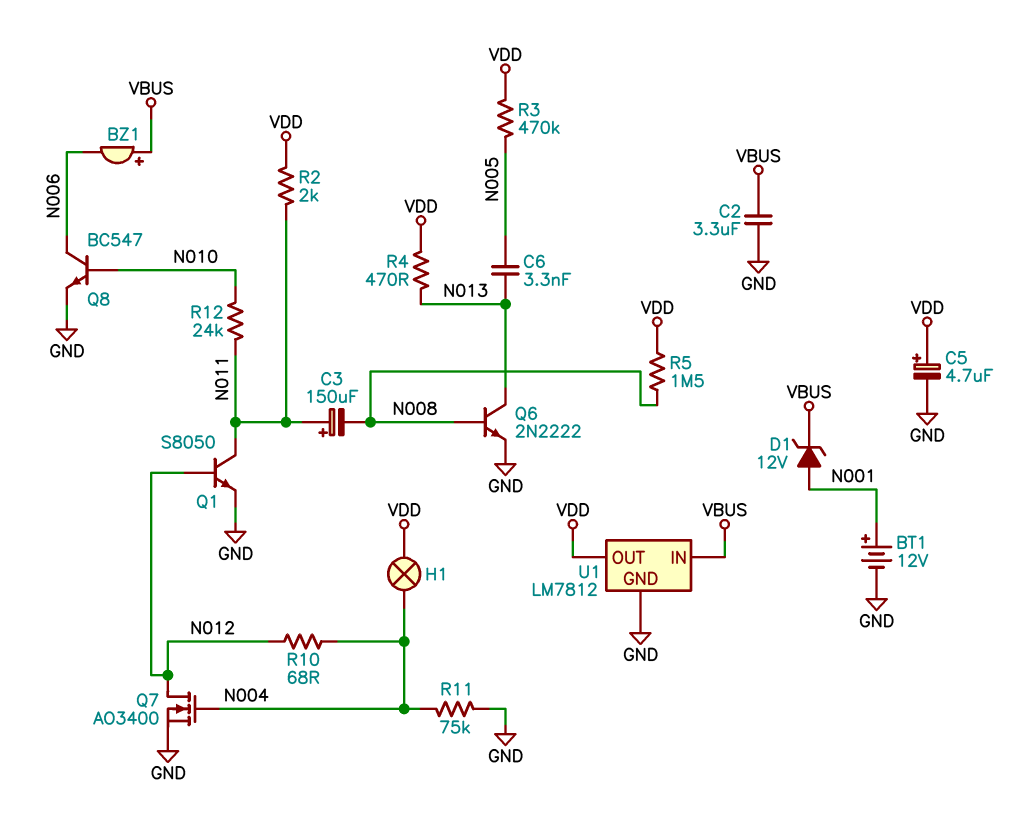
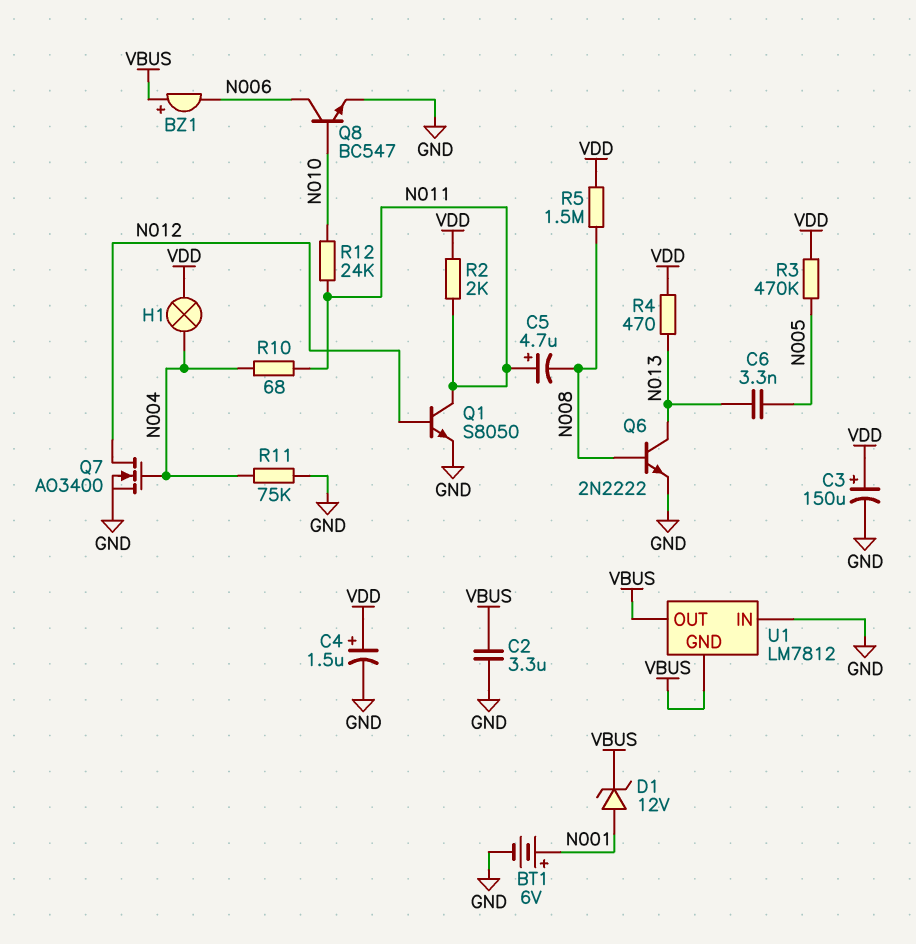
BT1: 12V (plus N001, minus GND) -> 6V (plus N001, minus GND)
C3: 150uF (plus N011, minus N008) -> 150uF (plus VDD, minus GND)
C4: none -> 1.5uF (plus VDD, minus GND)
C5: 4.7uF (plus VDD, minus GND) -> 4.7uF (plus N011, minus N008)
R10: 68 (N004, N012) -> 68 (N004, N011)
U1 pin GND: GND -> VBUS
U1 pin IN: VBUS -> GND
U1 pin OUT: VDD -> VBUS

